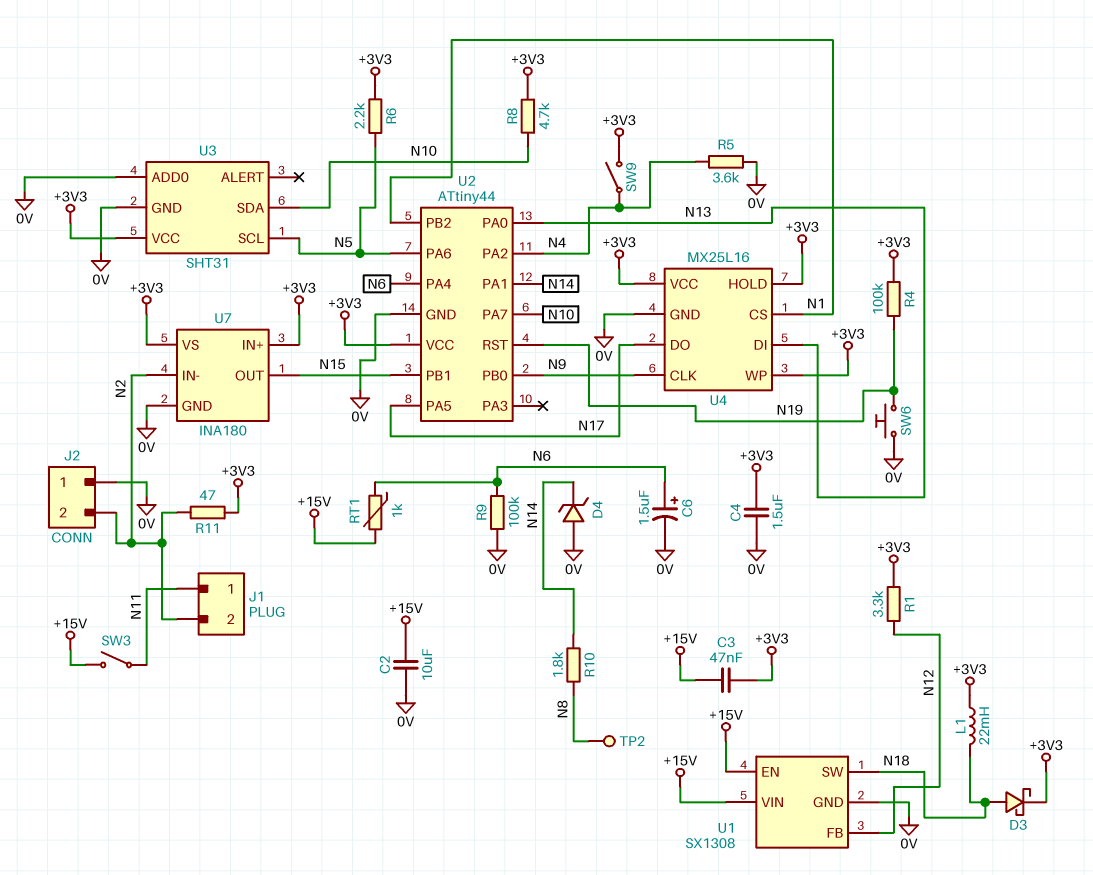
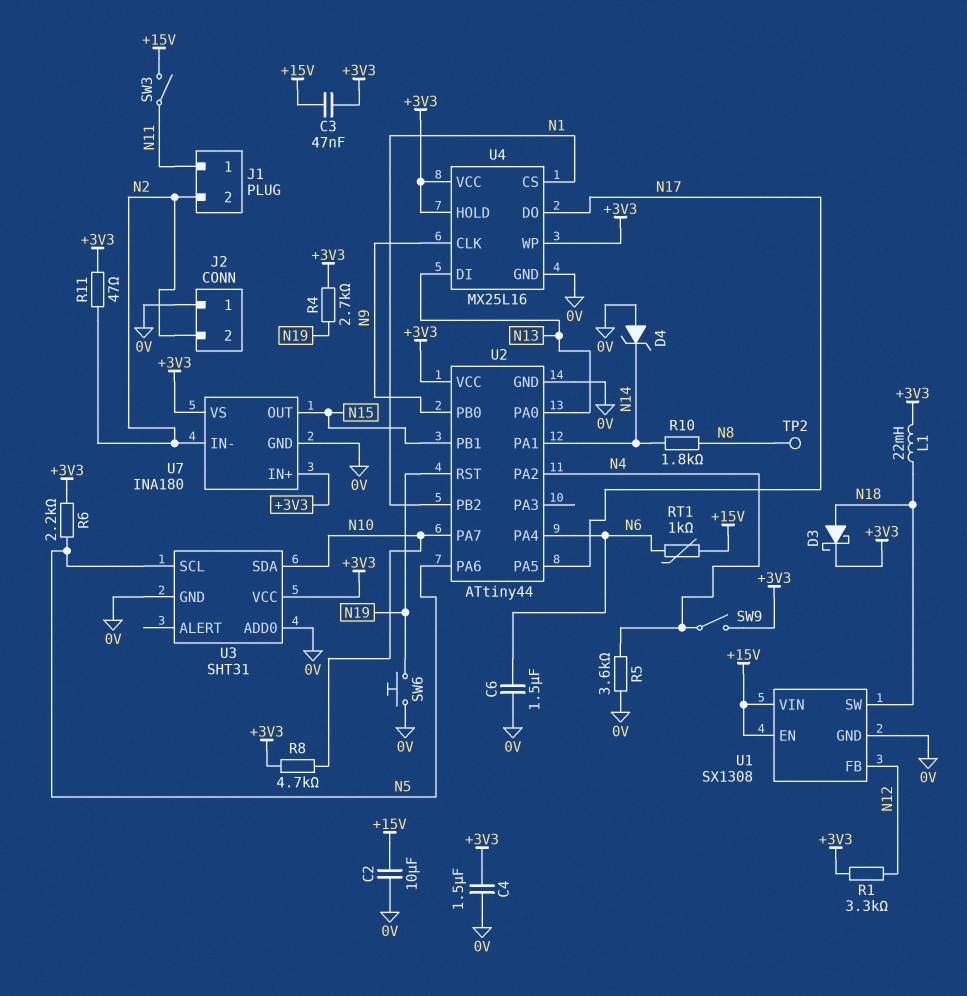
C6: 1.5uF (plus N6, minus 0V) -> 1.5uF (0V, N6)
R4: 100k (+3V3, N19) -> 2.7k (+3V3, N19)
R9: 100k (0V, N6) -> none

